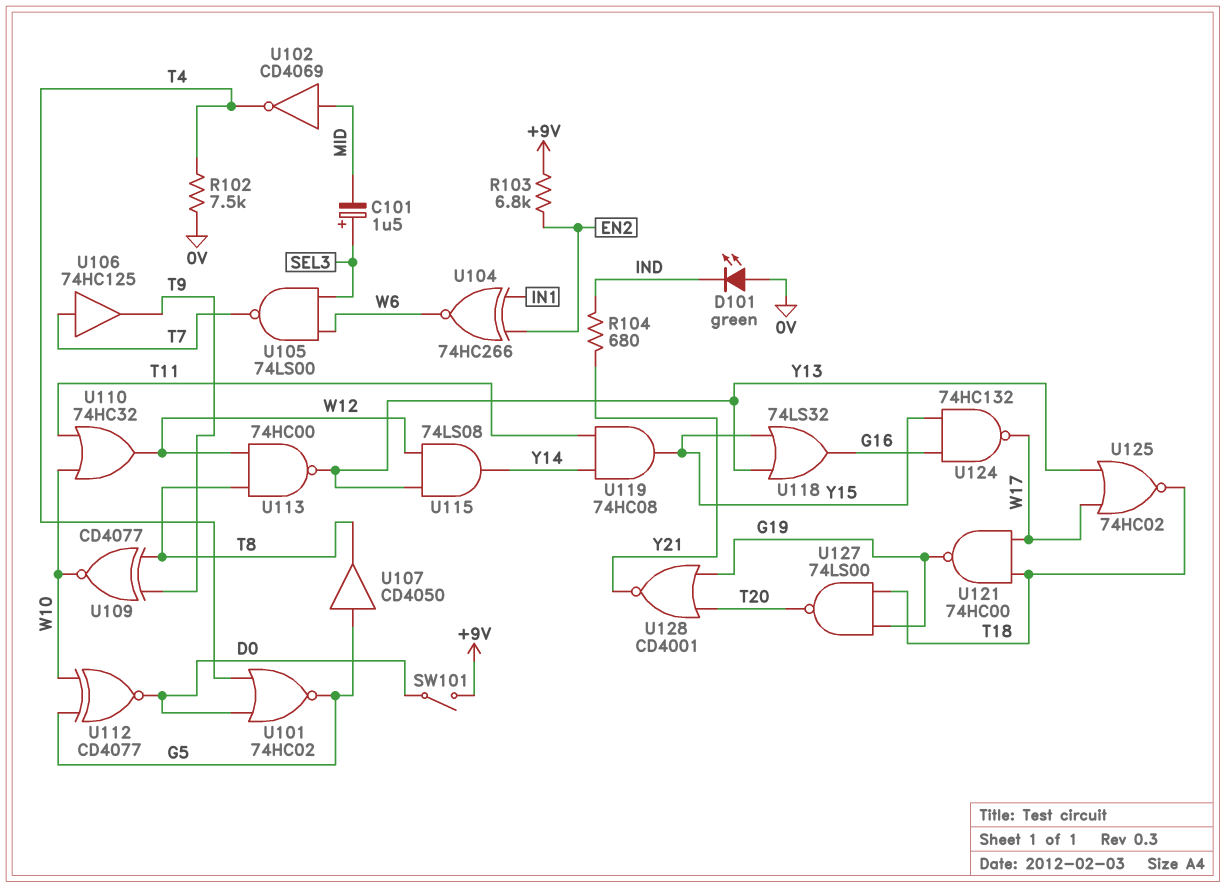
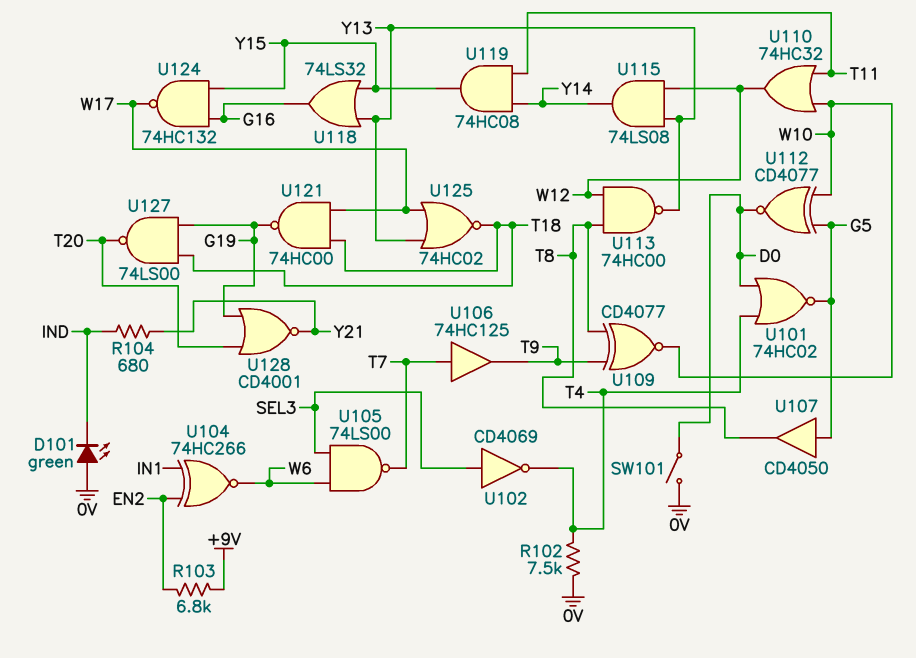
C101: 1.5uF (plus SEL3, minus MID) -> none
SW101: switch (+9V, D0) -> switch (0V, D0)
U102: NOT CD4069 (in MID, out T4) -> NOT CD4069 (in SEL3, out T4)

